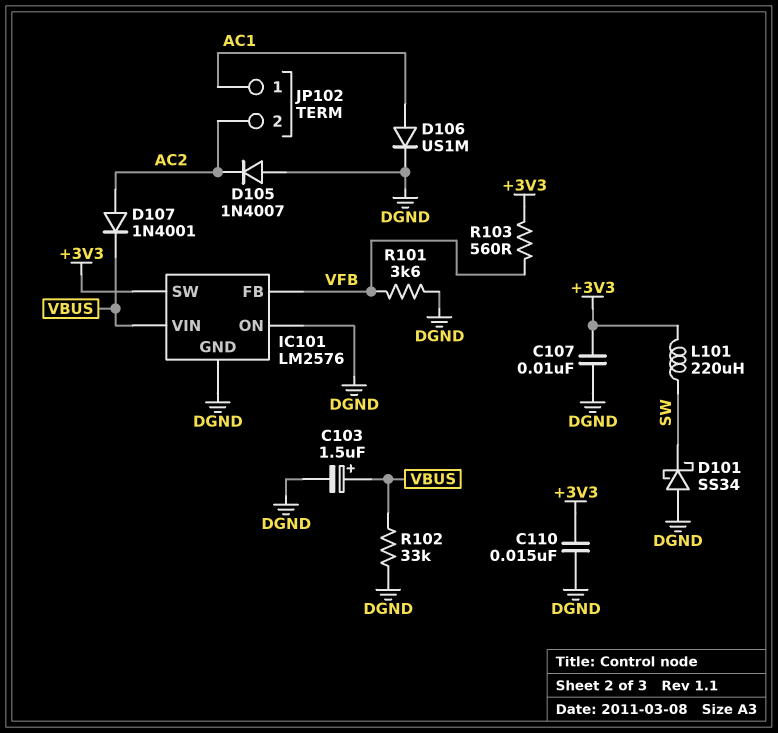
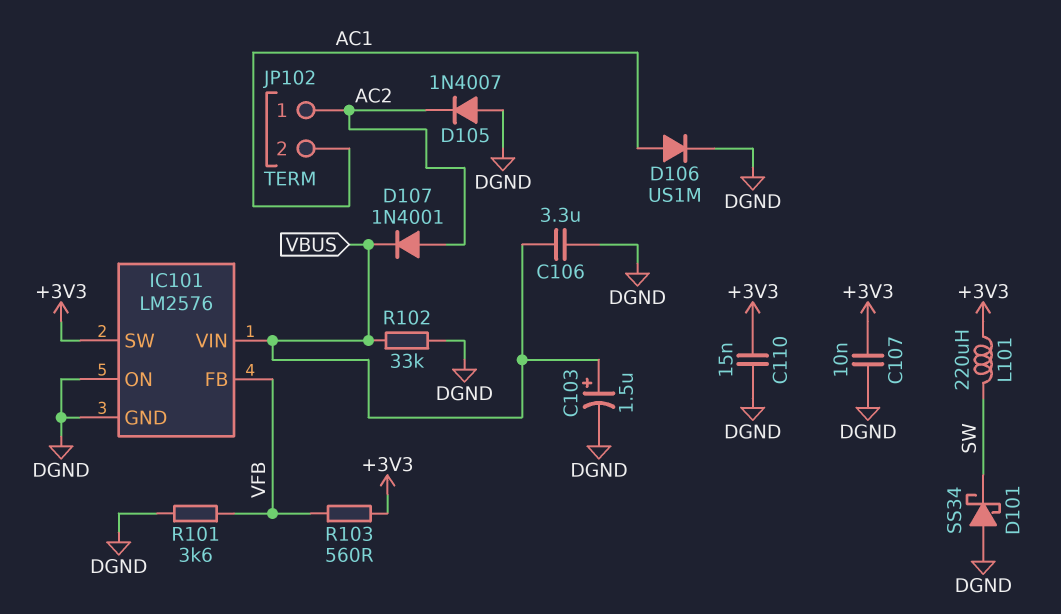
C106: none -> 3.3uF (DGND, VBUS)
JP102 pin 1: AC1 -> AC2
JP102 pin 2: AC2 -> AC1

